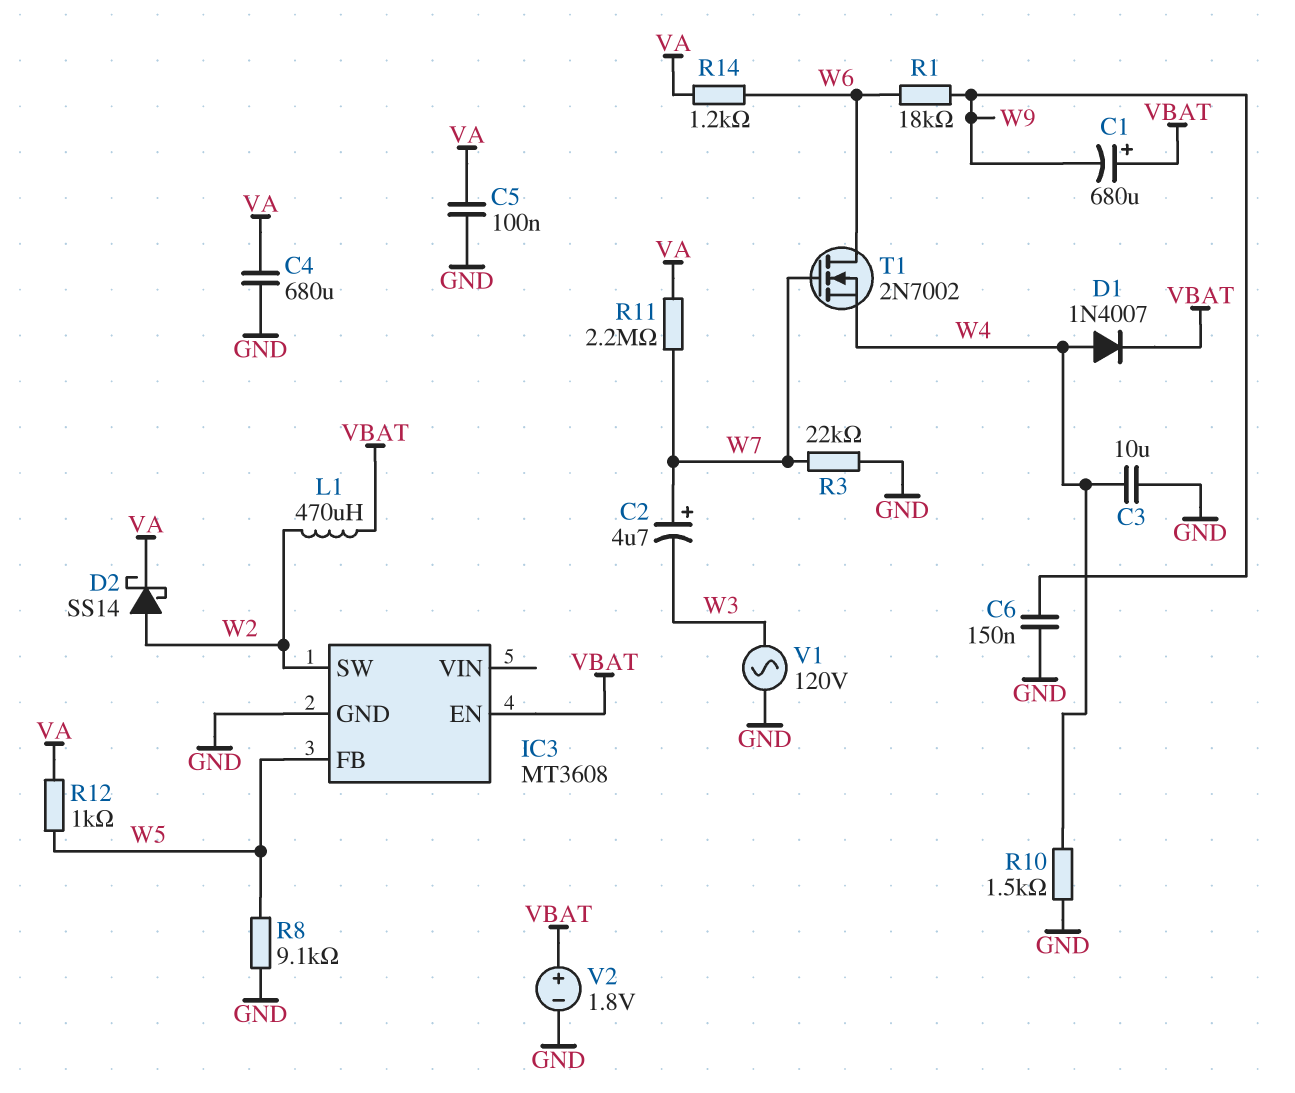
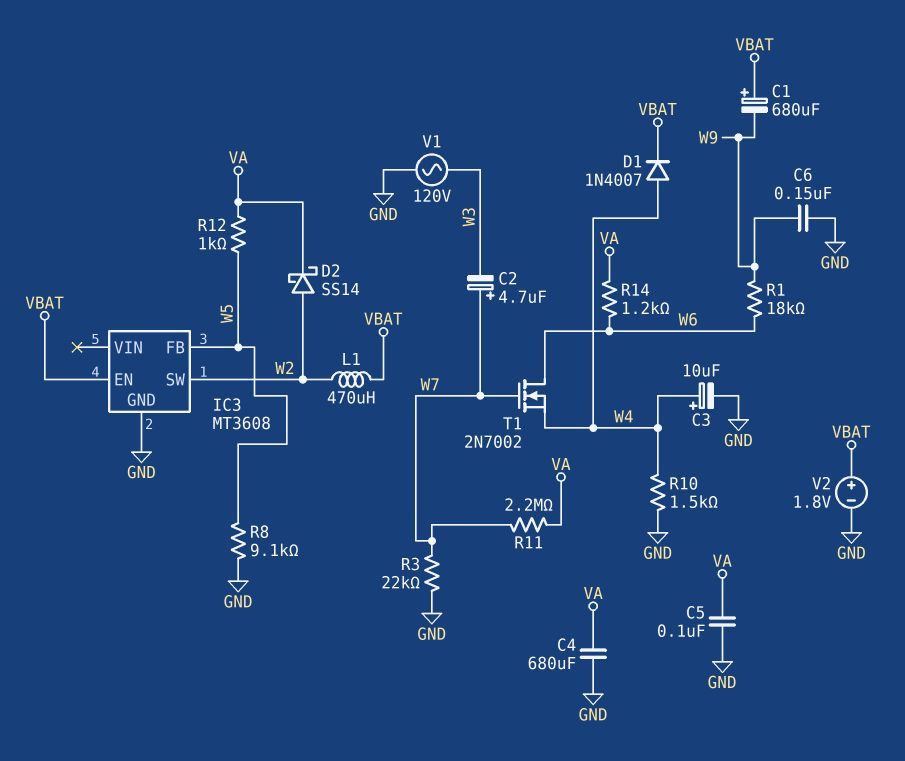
C3: 10uF (GND, W4) -> 10uF (plus W4, minus GND)

